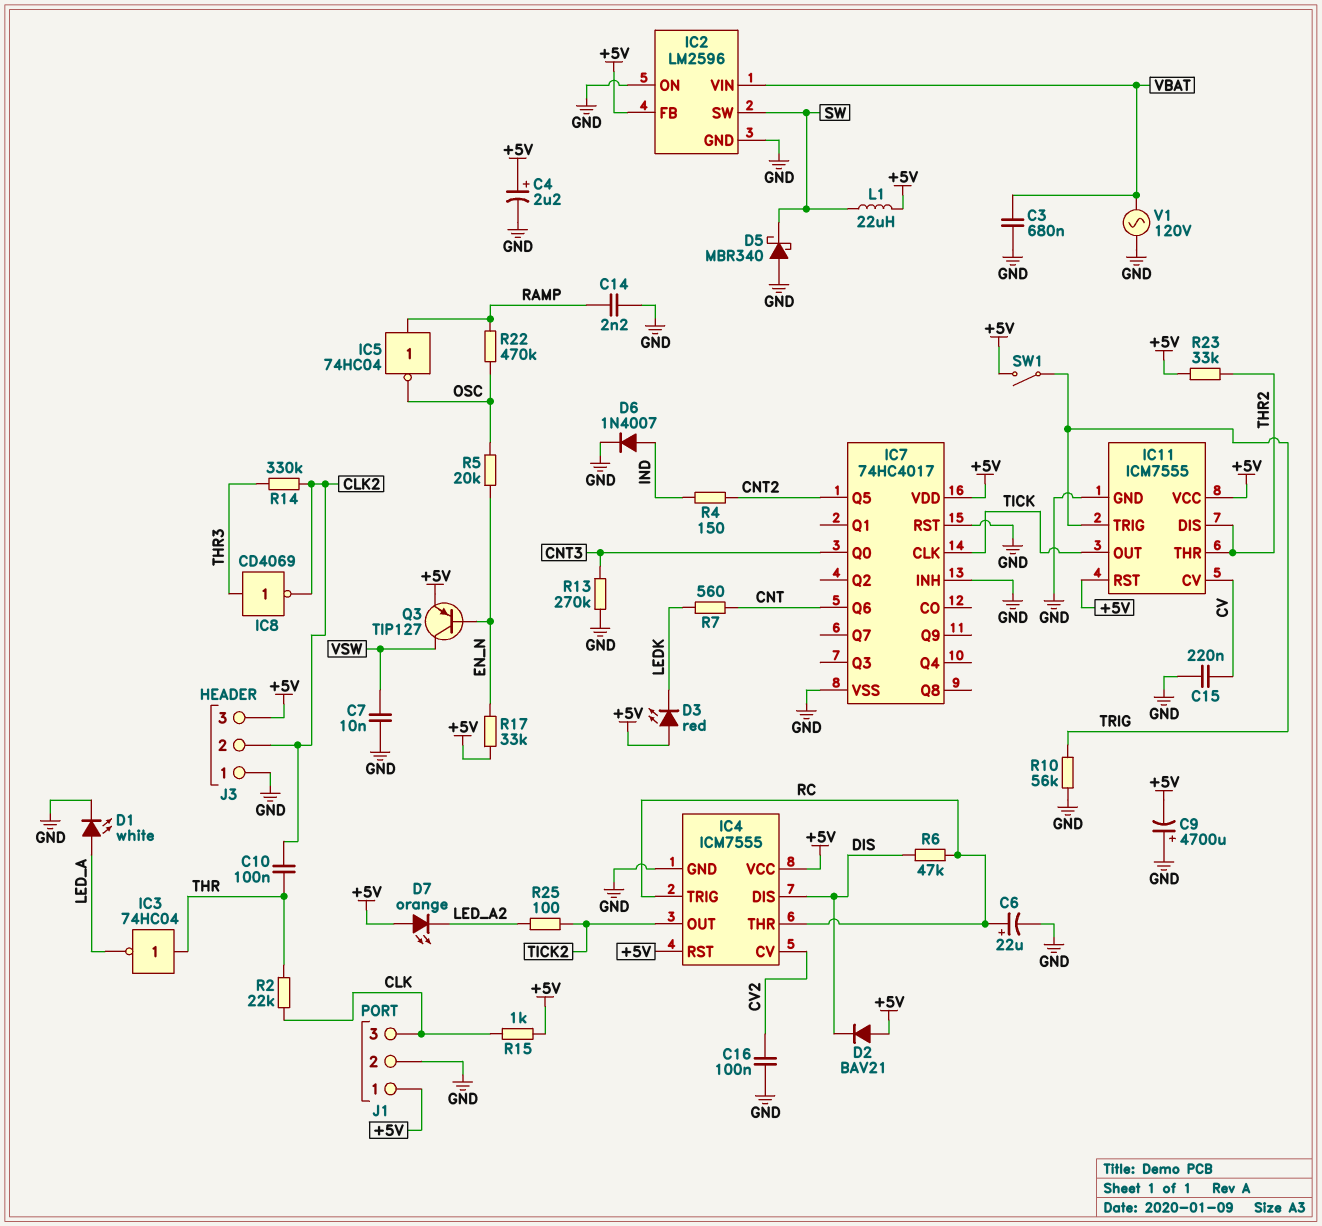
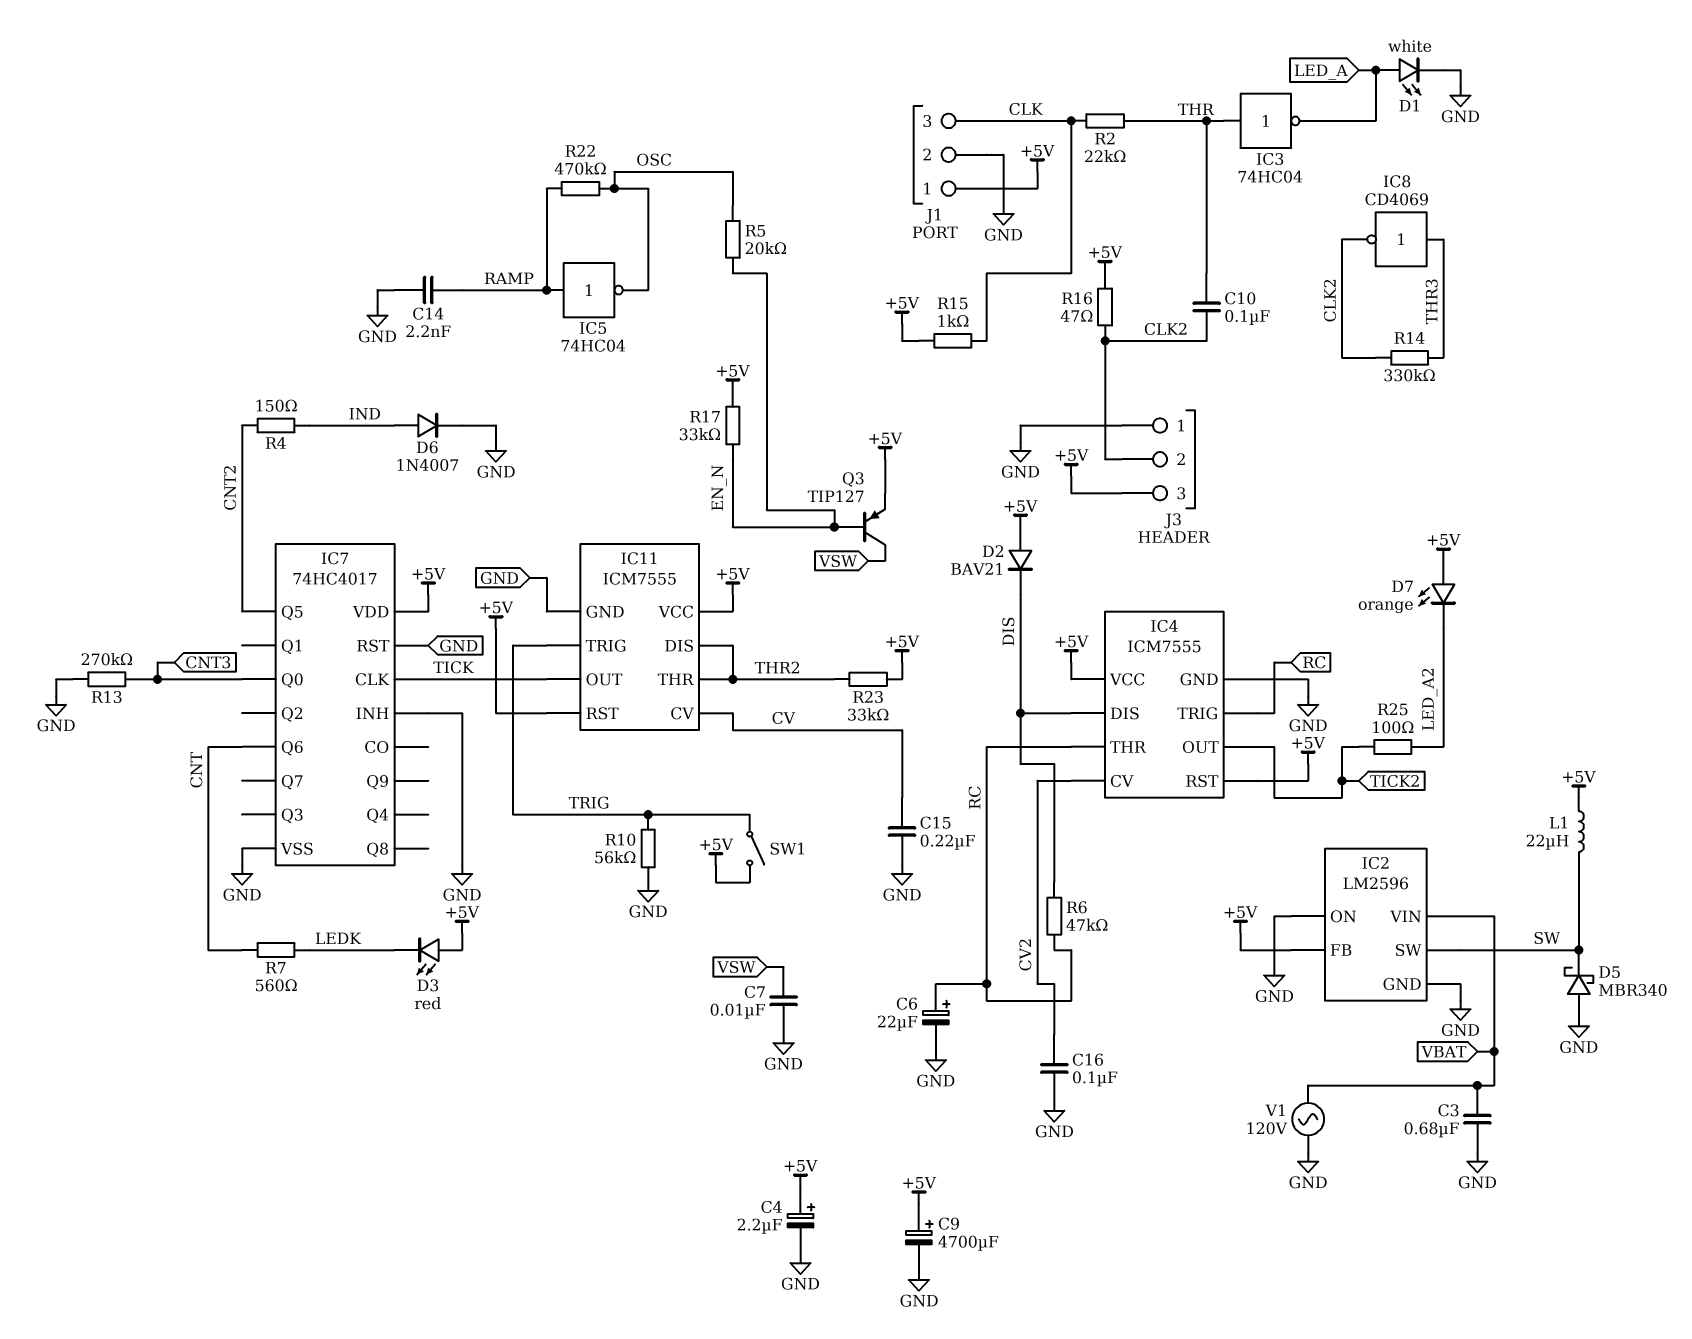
C9: 4700uF (plus GND, minus +5V) -> 4700uF (plus +5V, minus GND)
R16: none -> 47 (+5V, CLK2)

